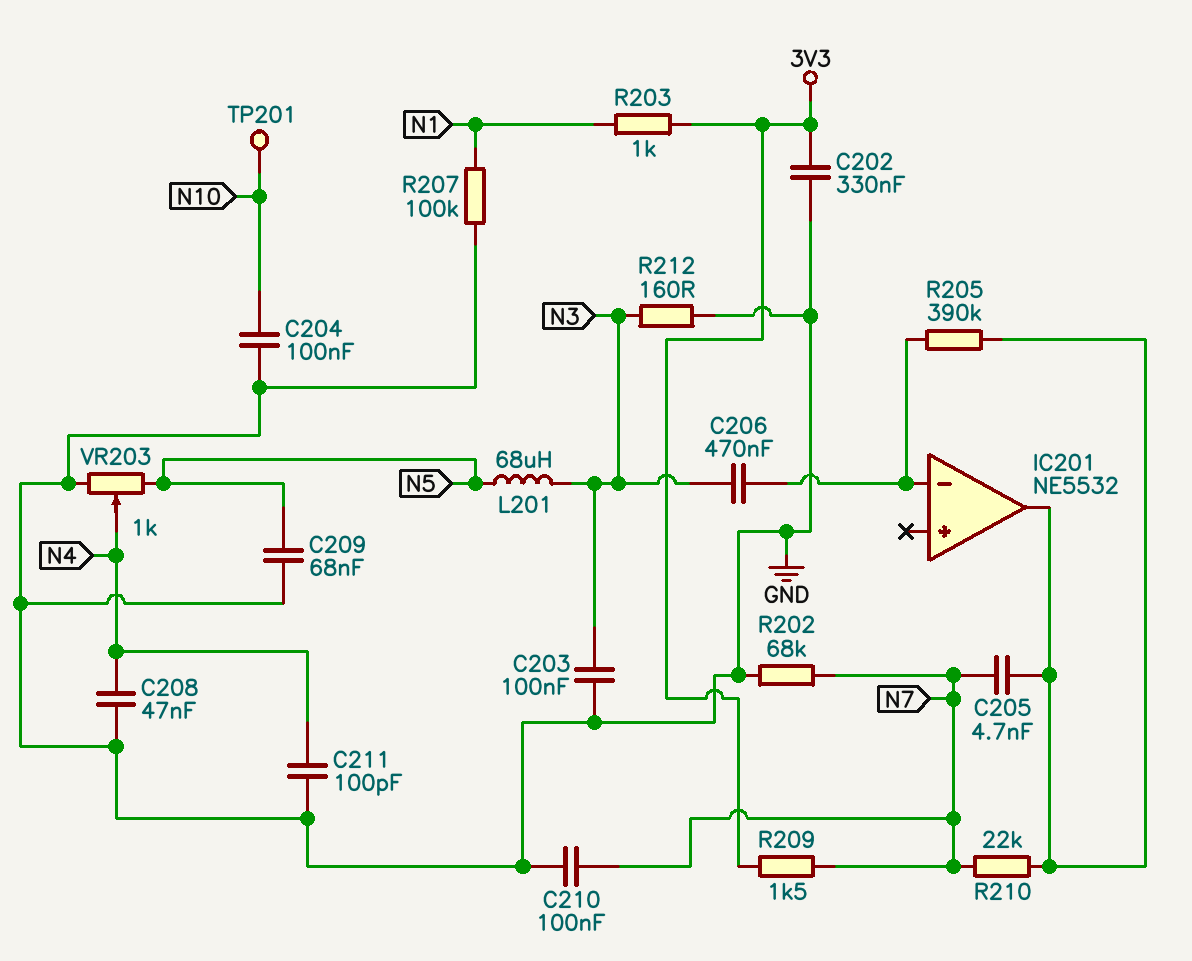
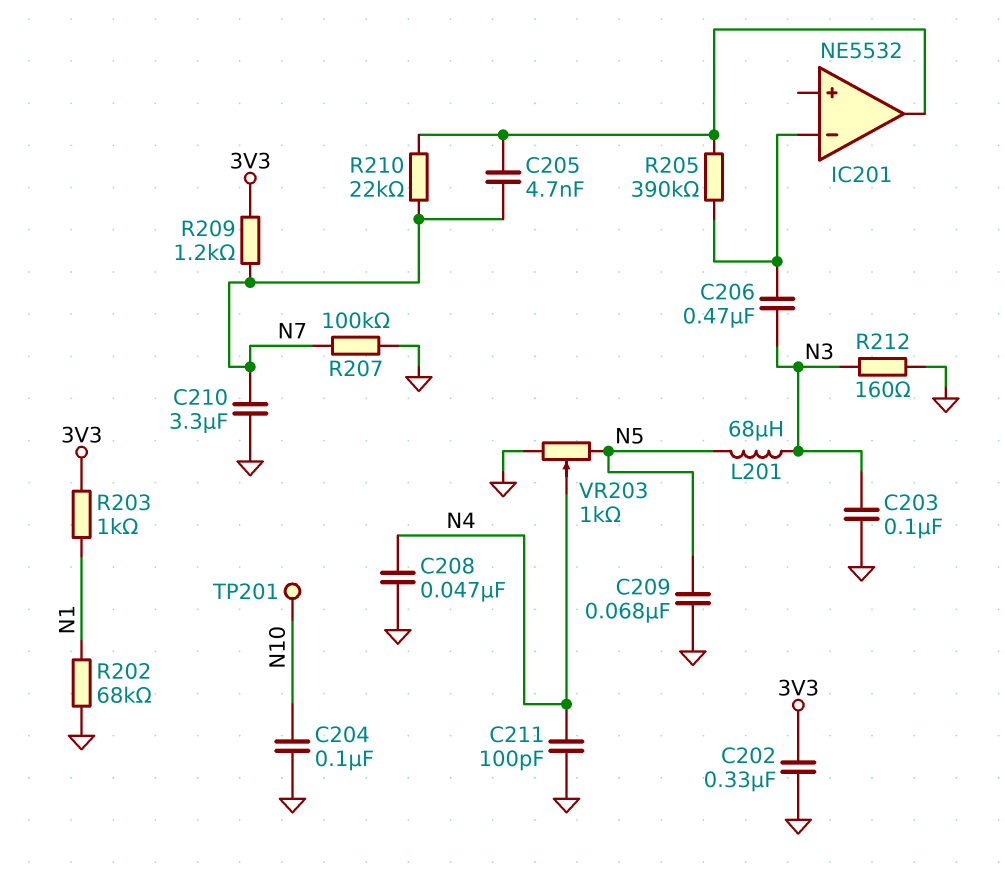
C210: 100nF (GND, N7) -> 3.3uF (GND, N7)
R202: 68k (GND, N7) -> 68k (GND, N1)
R207: 100k (GND, N1) -> 100k (GND, N7)
R209: 1.5k (3V3, N7) -> 1.2k (3V3, N7)

